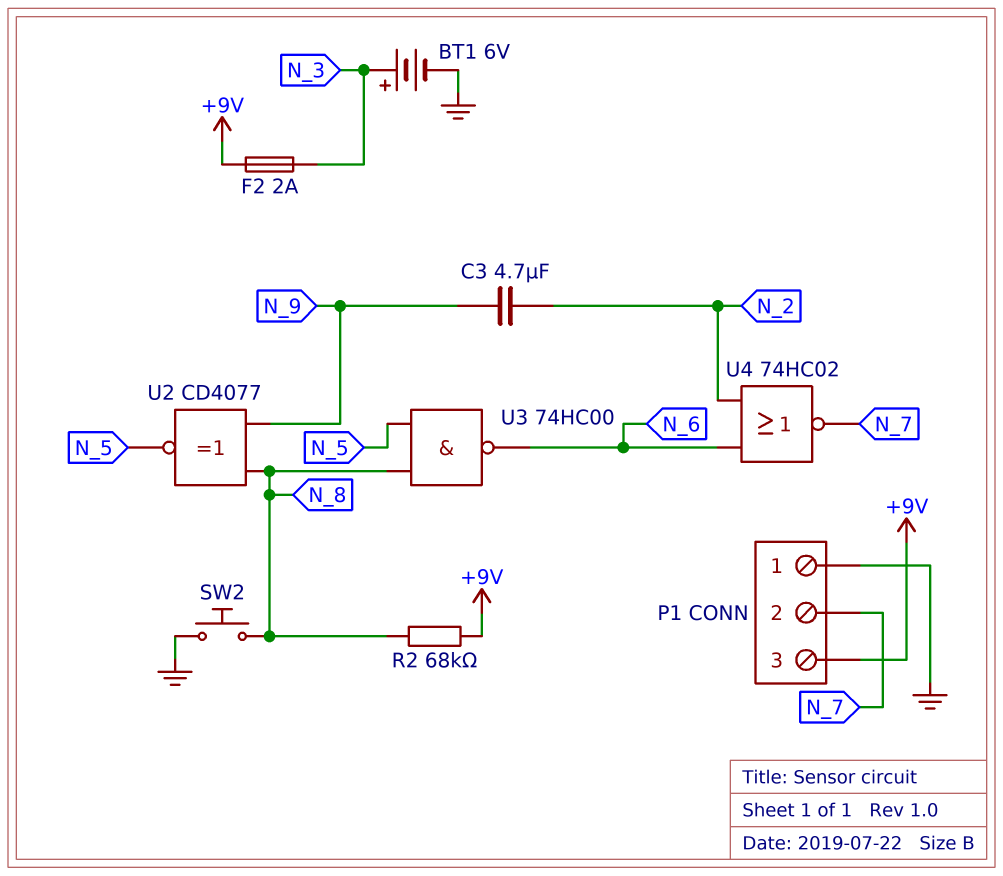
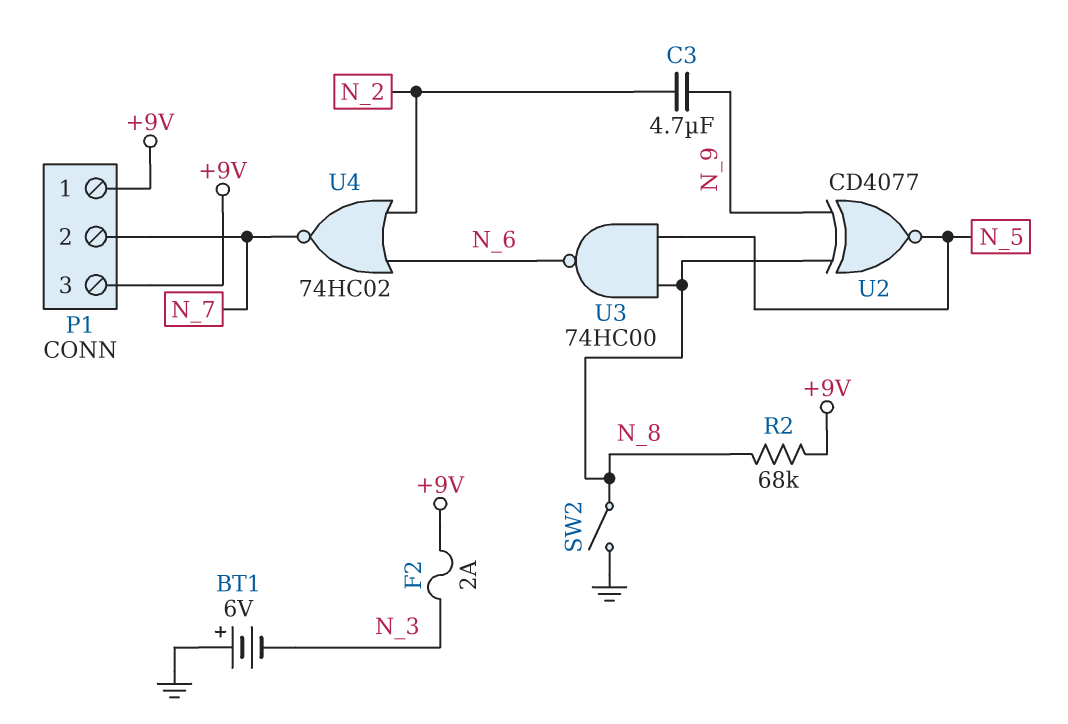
BT1: 6V (plus N_3, minus GND) -> 6V (plus GND, minus N_3)
P1 pin 1: GND -> +9V
SW2: button (GND, N_8) -> switch (GND, N_8)

